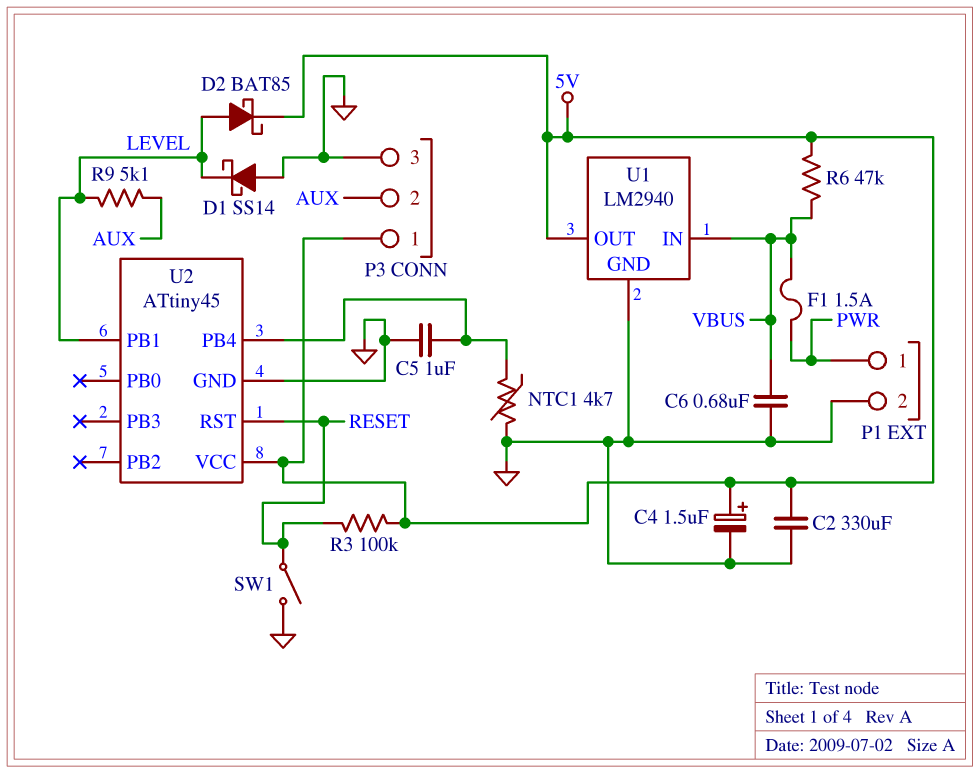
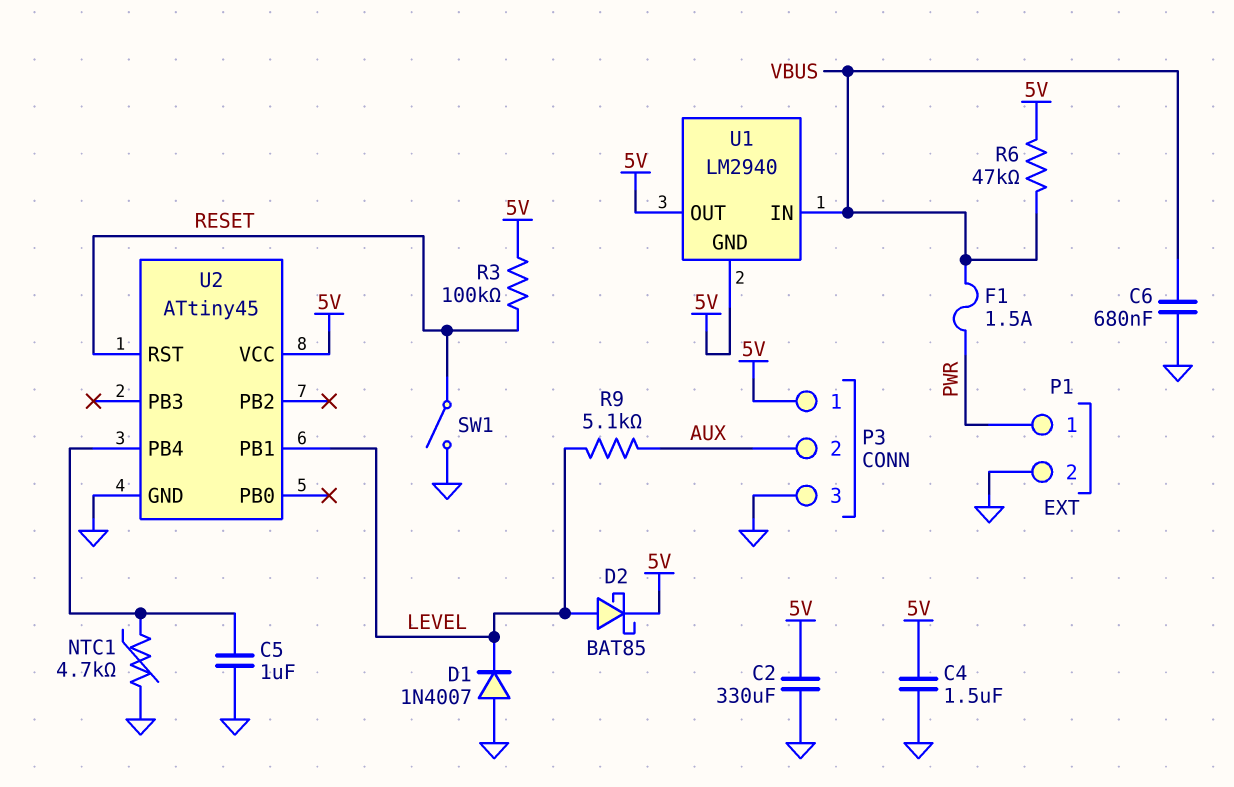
C4: 1.5uF (plus 5V, minus GND) -> 1.5uF (5V, GND)
D1: schottky SS14 (A GND, K LEVEL) -> diode 1N4007 (A GND, K LEVEL)
U1 pin GND: GND -> 5V

